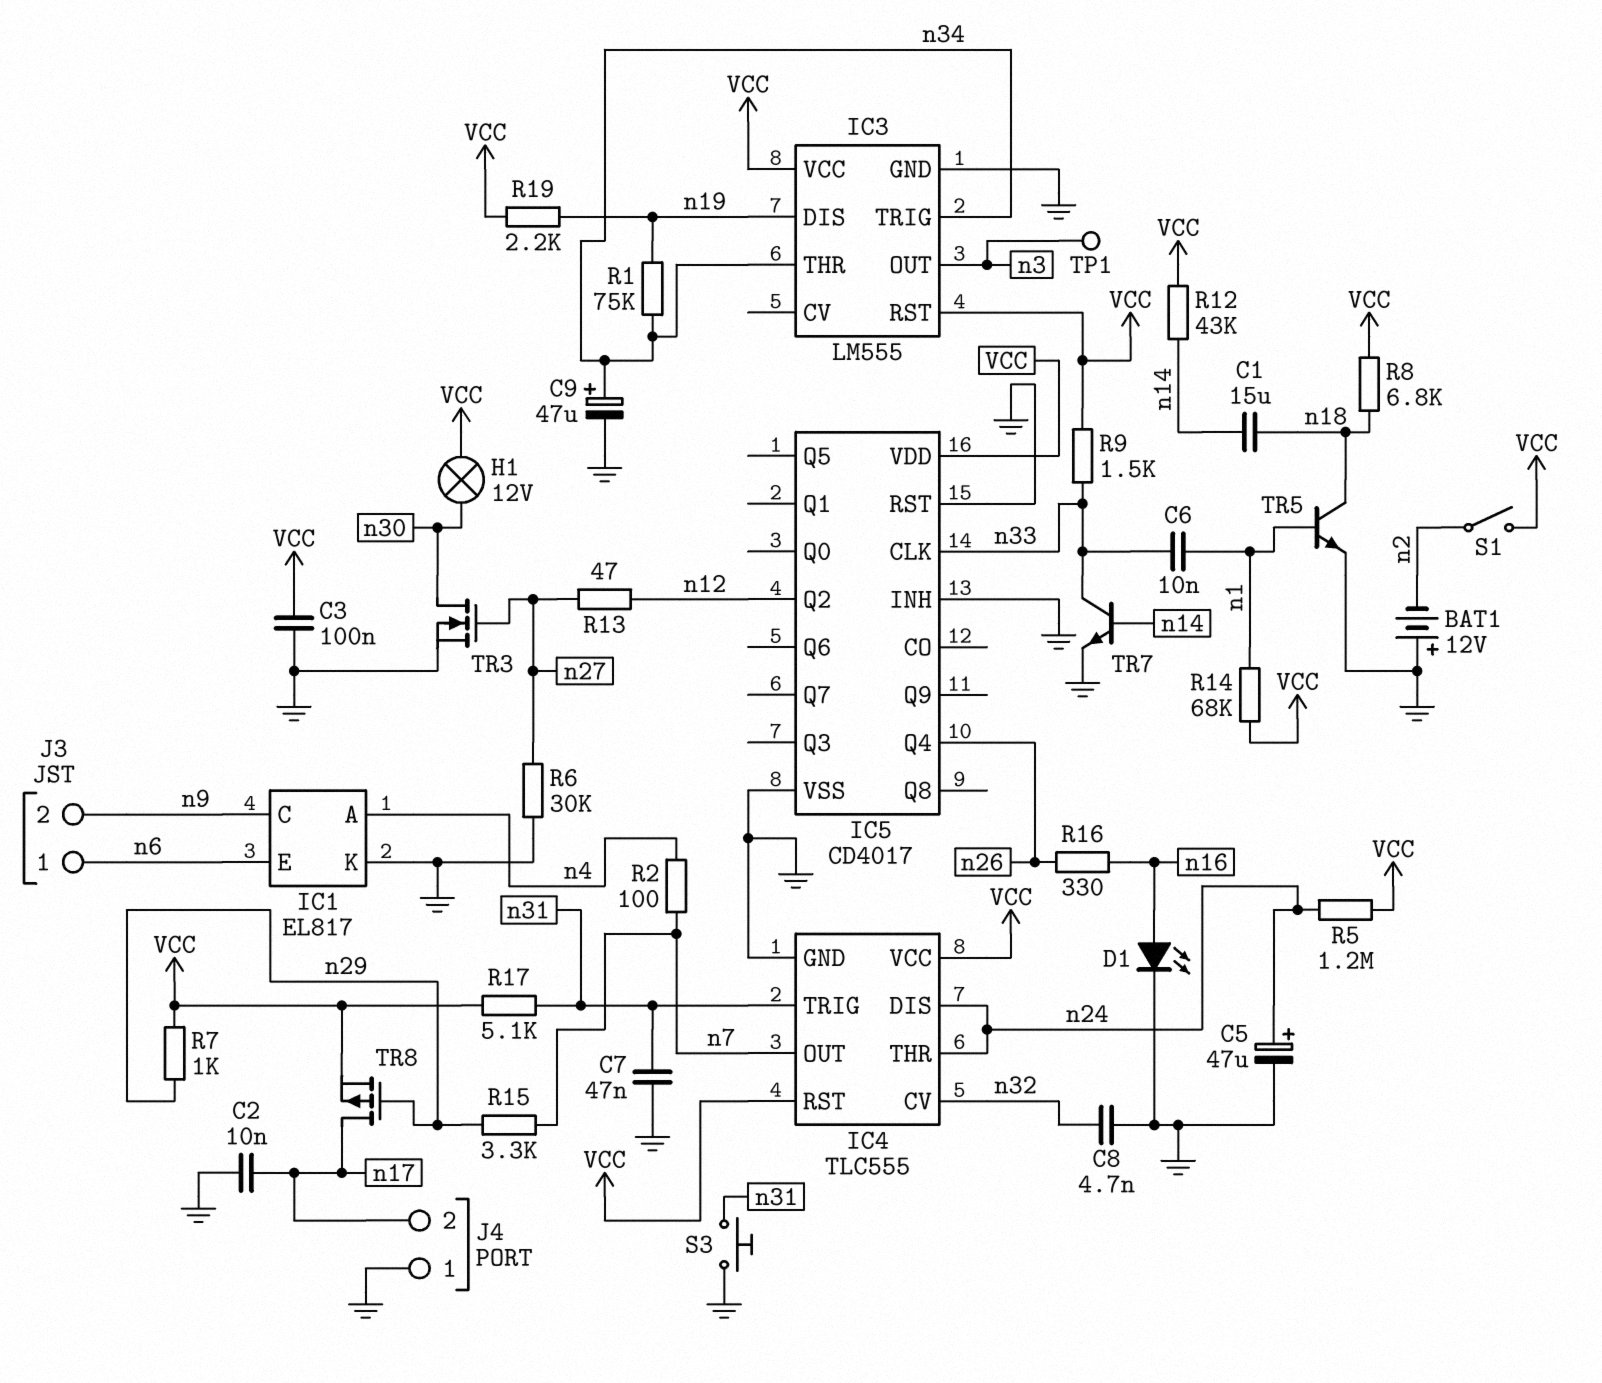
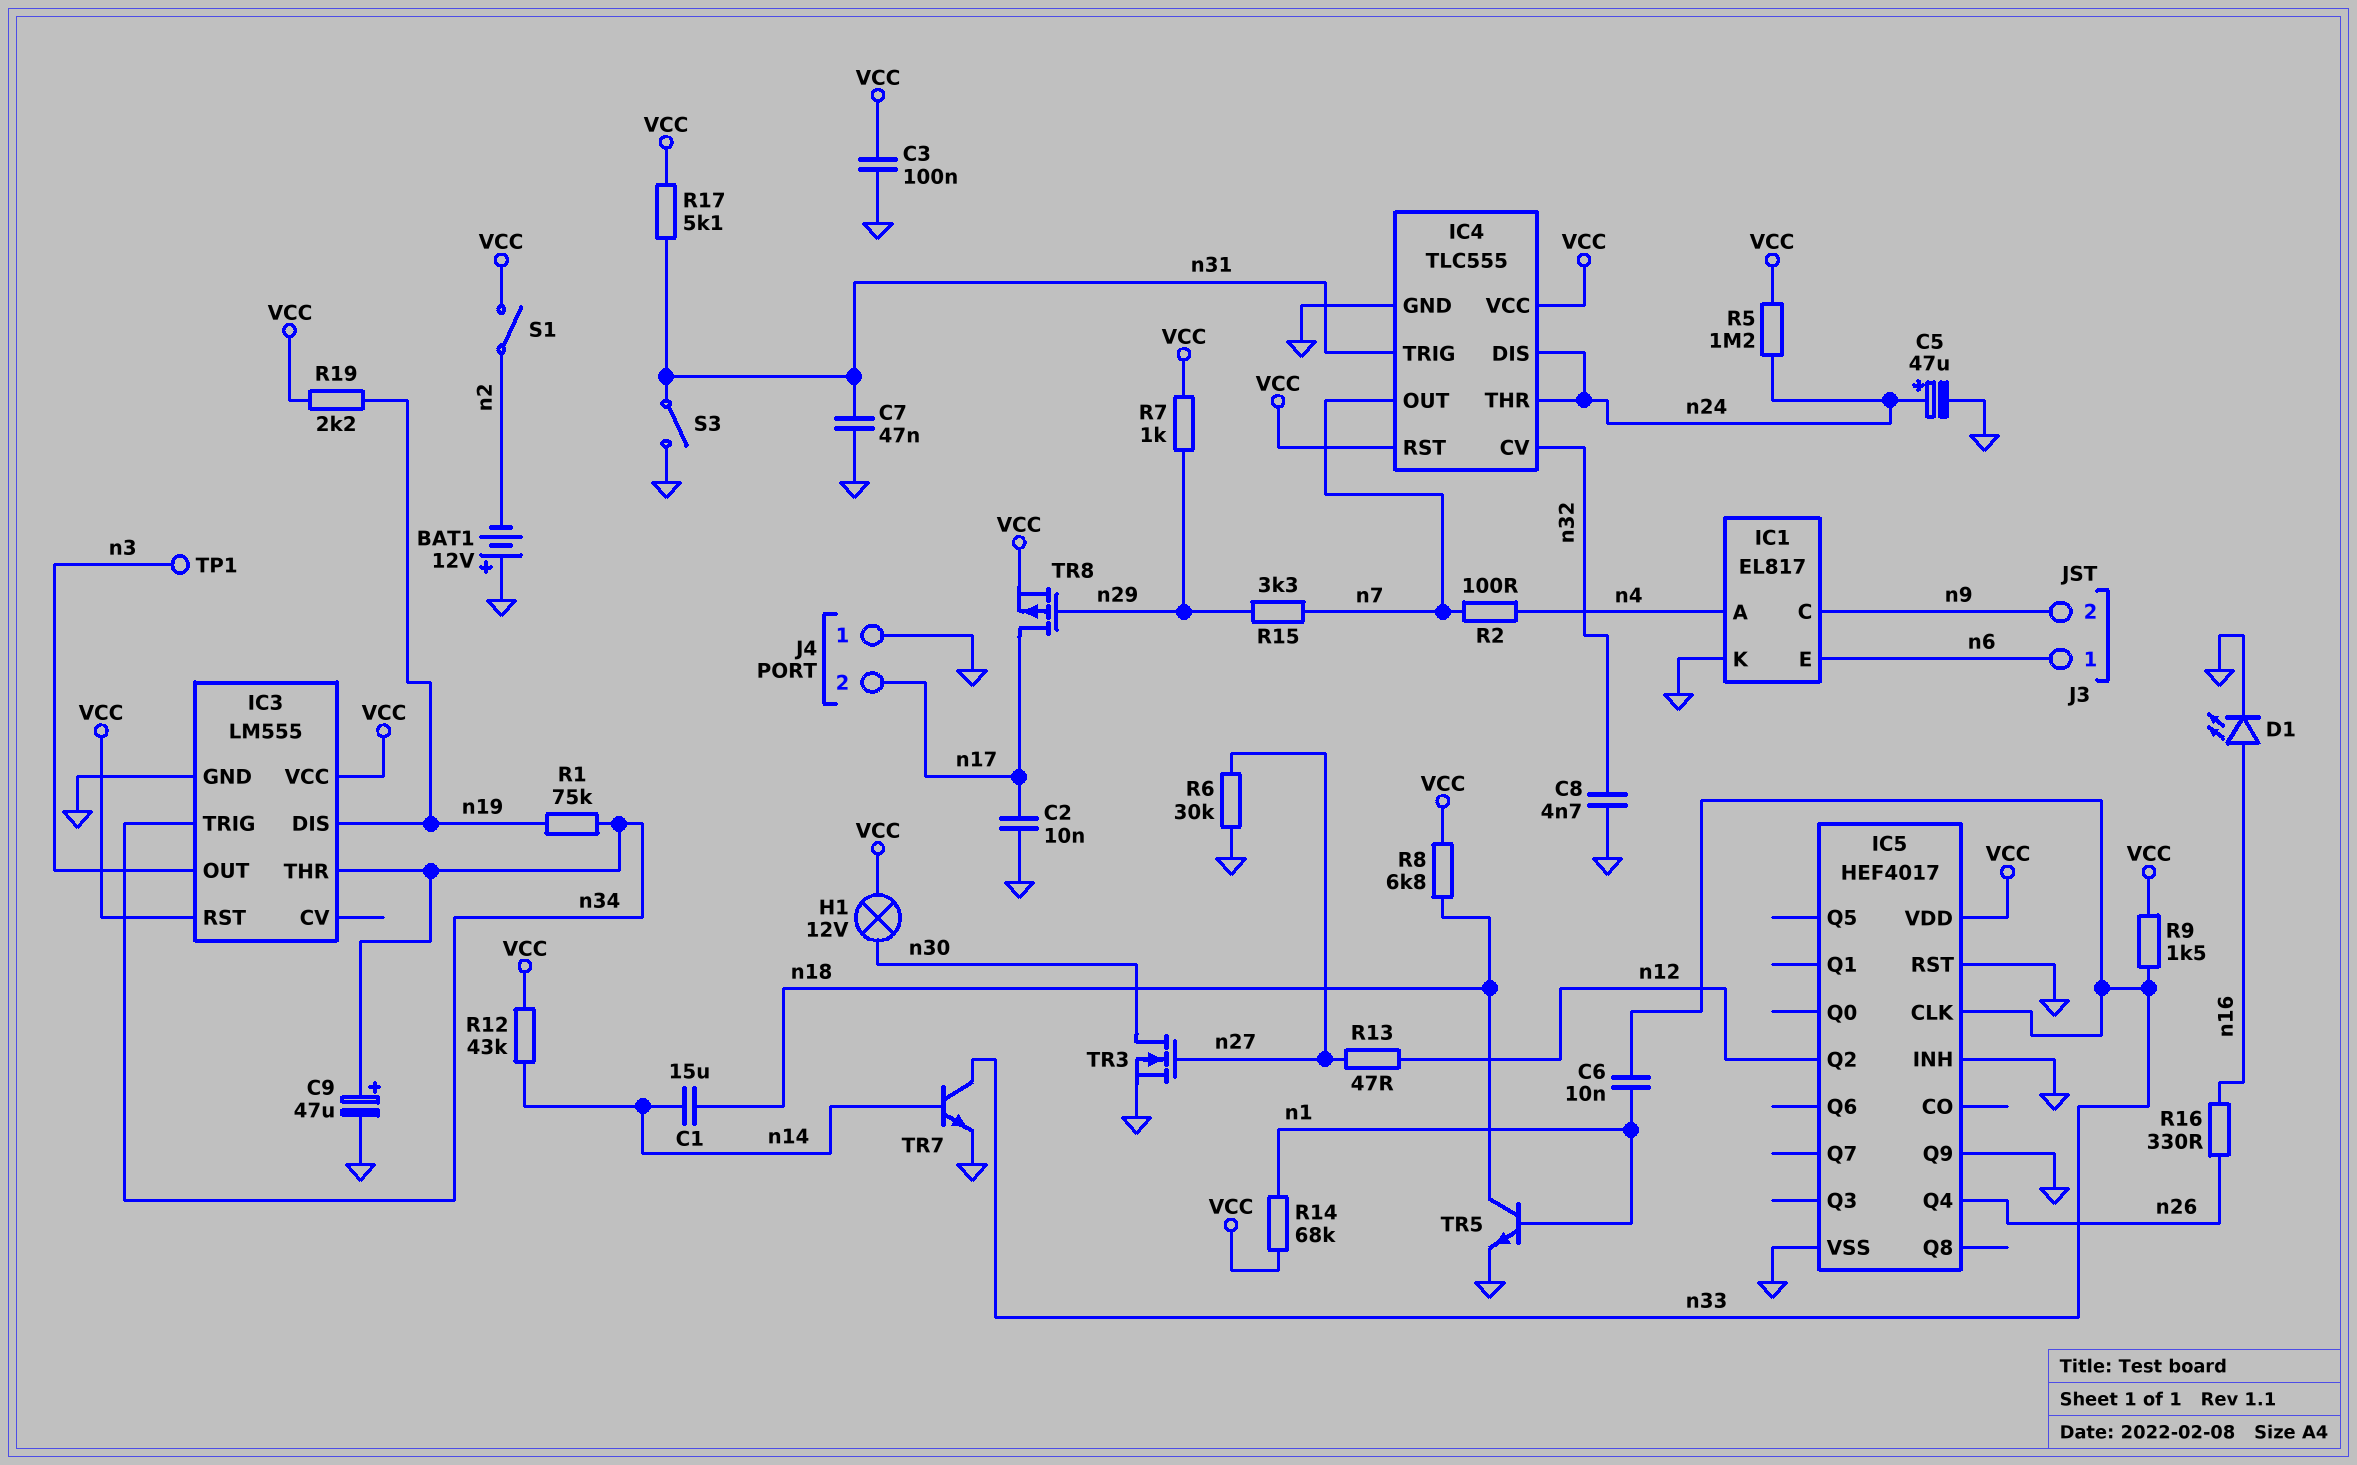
IC5: CD4017 -> HEF4017
IC5 pin Q9: none -> GND
S3: button (GND, n31) -> switch (GND, n31)

